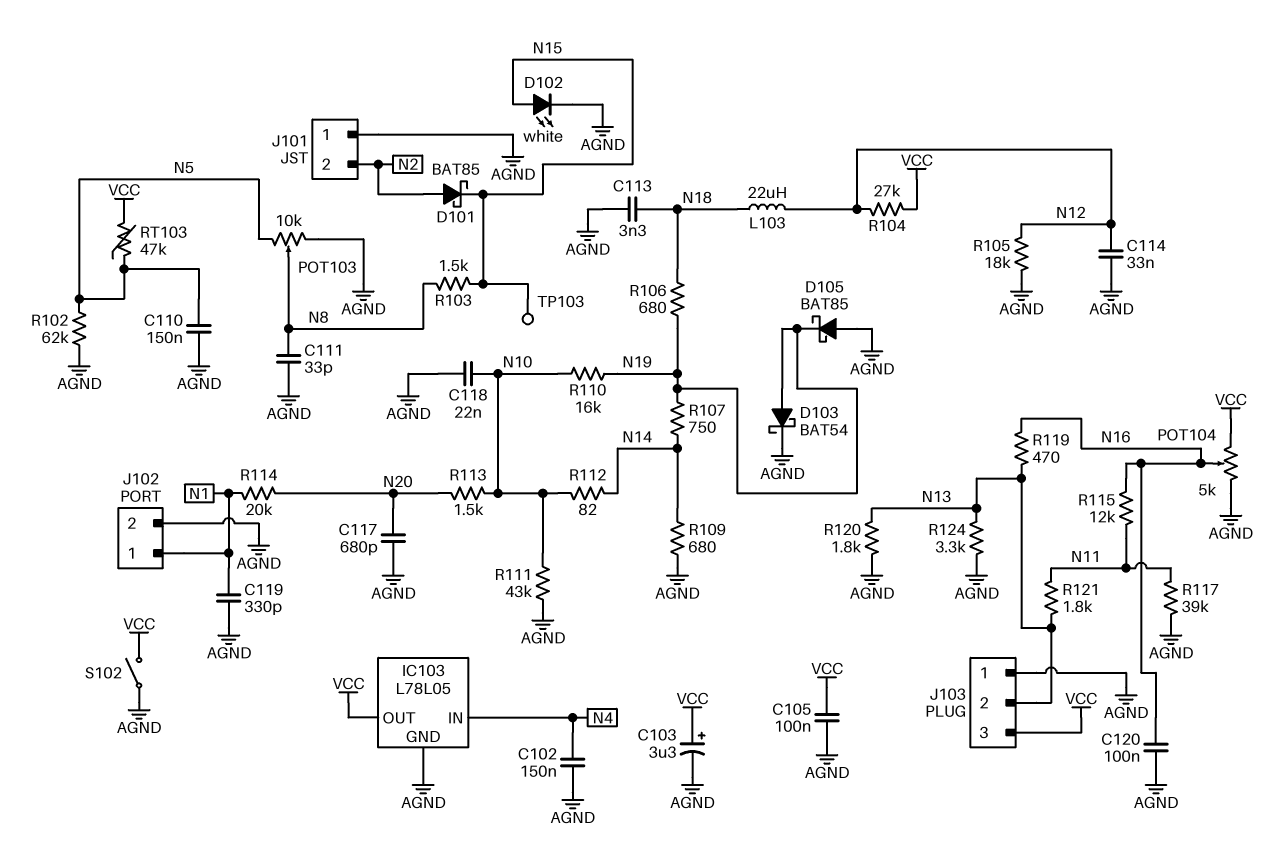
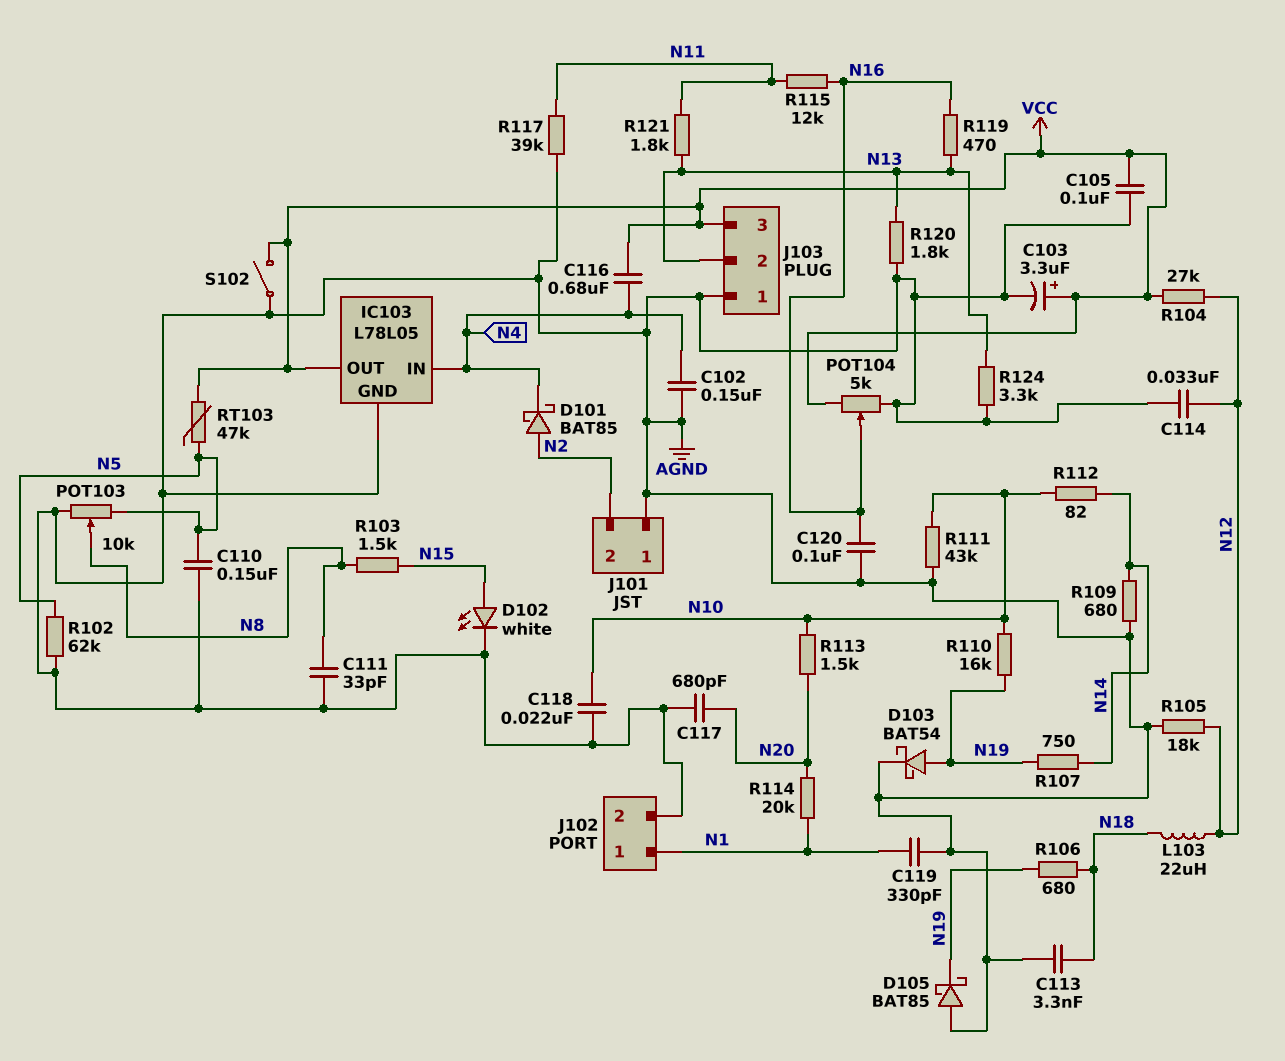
C116: none -> 680nF (N4, VCC)
D101: schottky BAT85 (A N2, K N15) -> schottky BAT85 (A N2, K N4)
TP103: test point (N15) -> none

